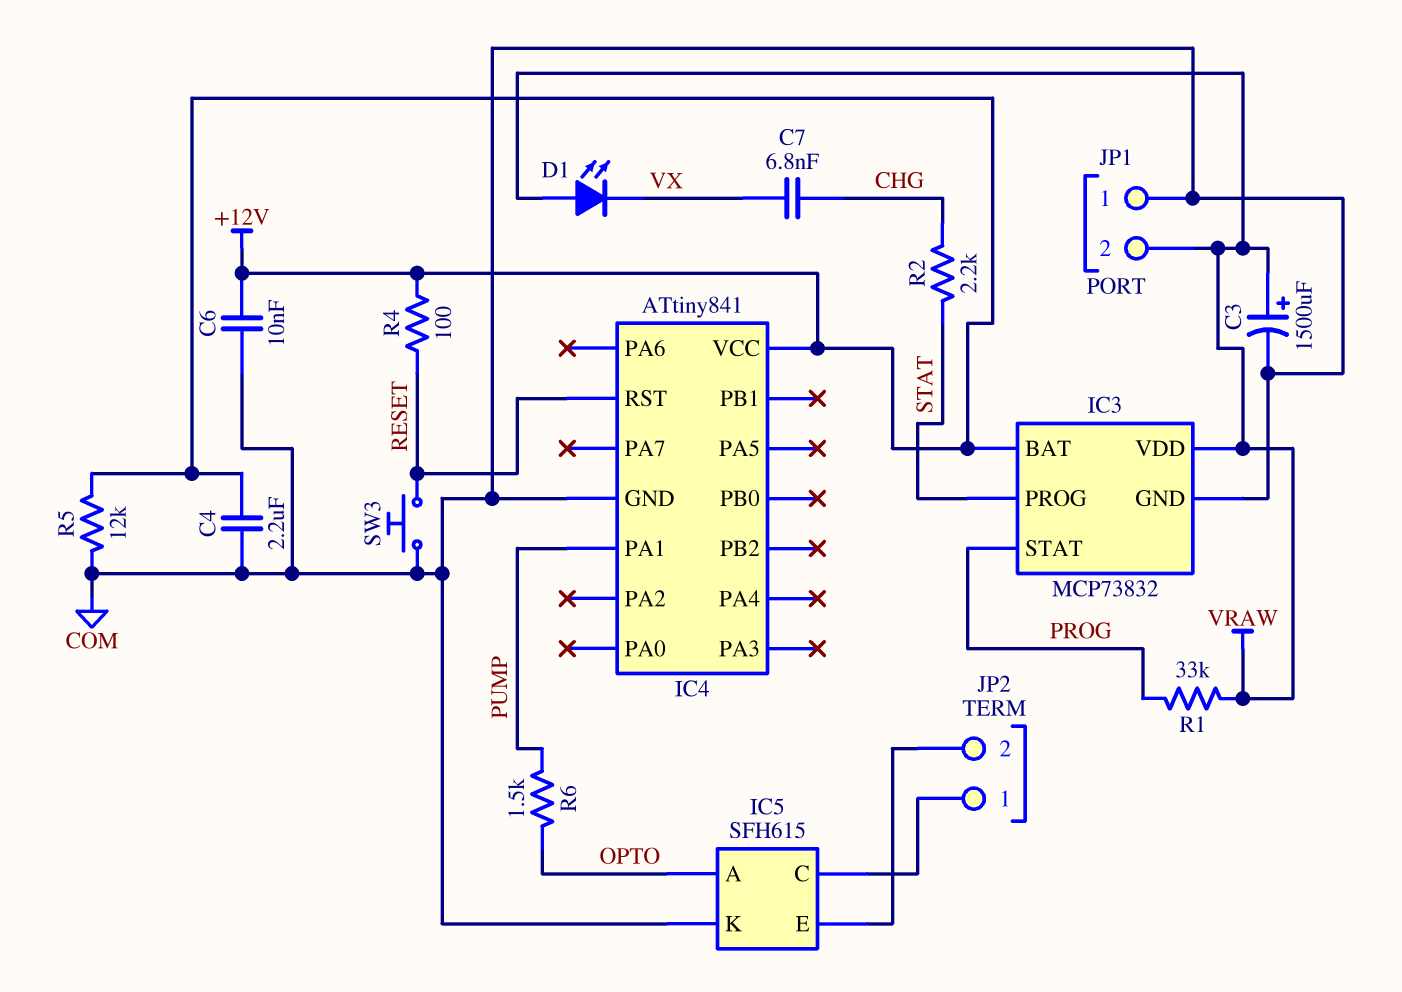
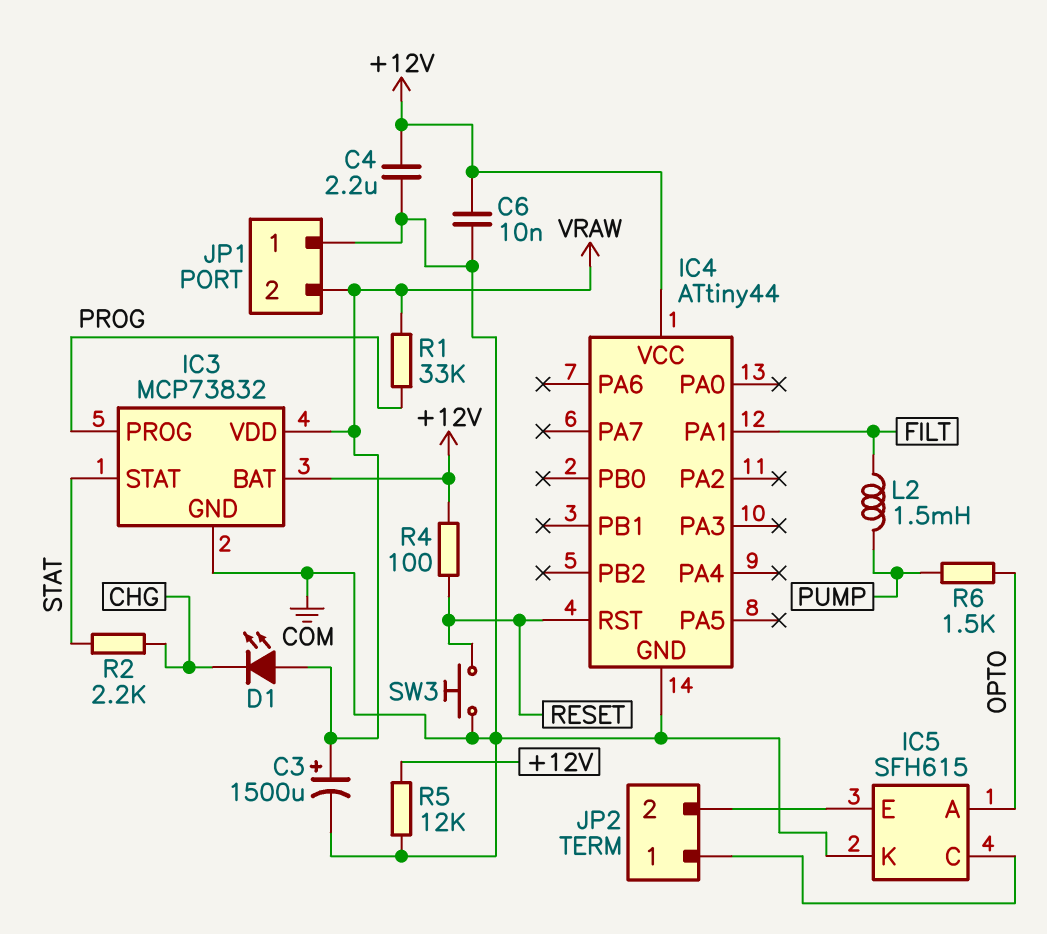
C7: 6.8nF (CHG, VX) -> none
D1: LED (A VRAW, K VX) -> LED (A VRAW, K CHG)
IC3 pin PROG: STAT -> PROG
IC3 pin STAT: PROG -> STAT
IC4: ATtiny841 -> ATtiny44
IC4 pin PA1: PUMP -> FILT
L2: none -> 1.5mH (FILT, PUMP)

